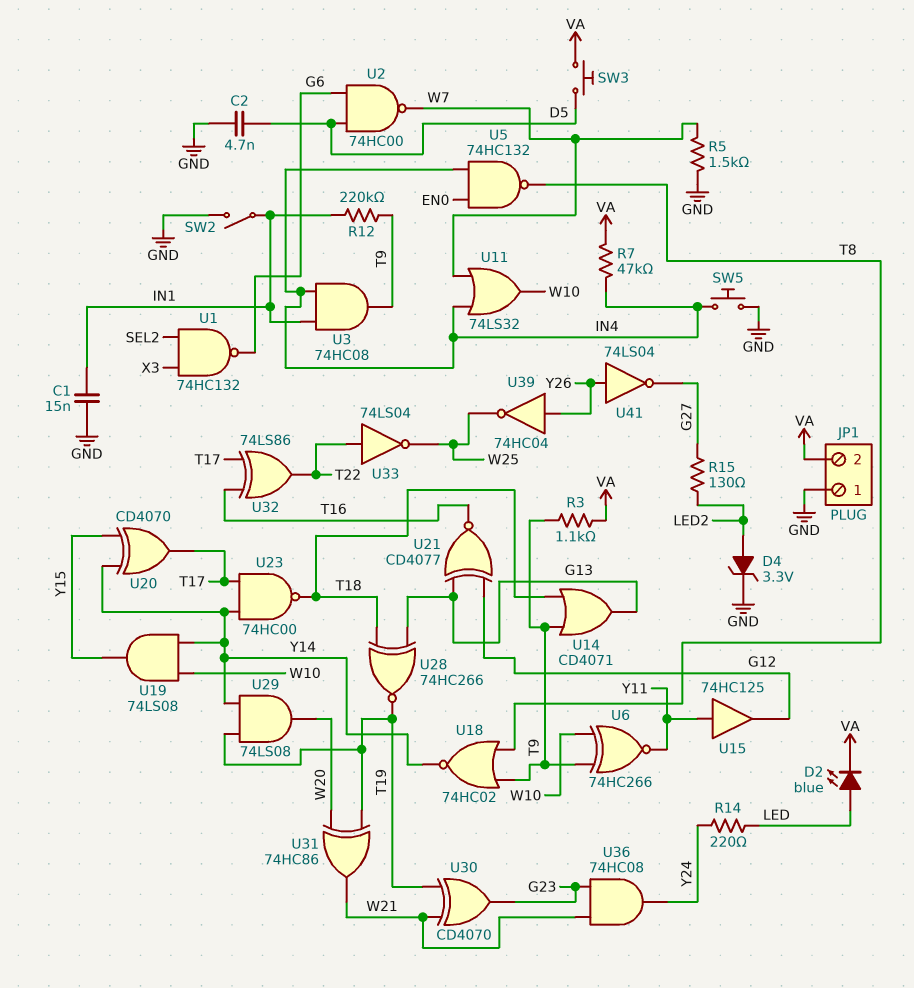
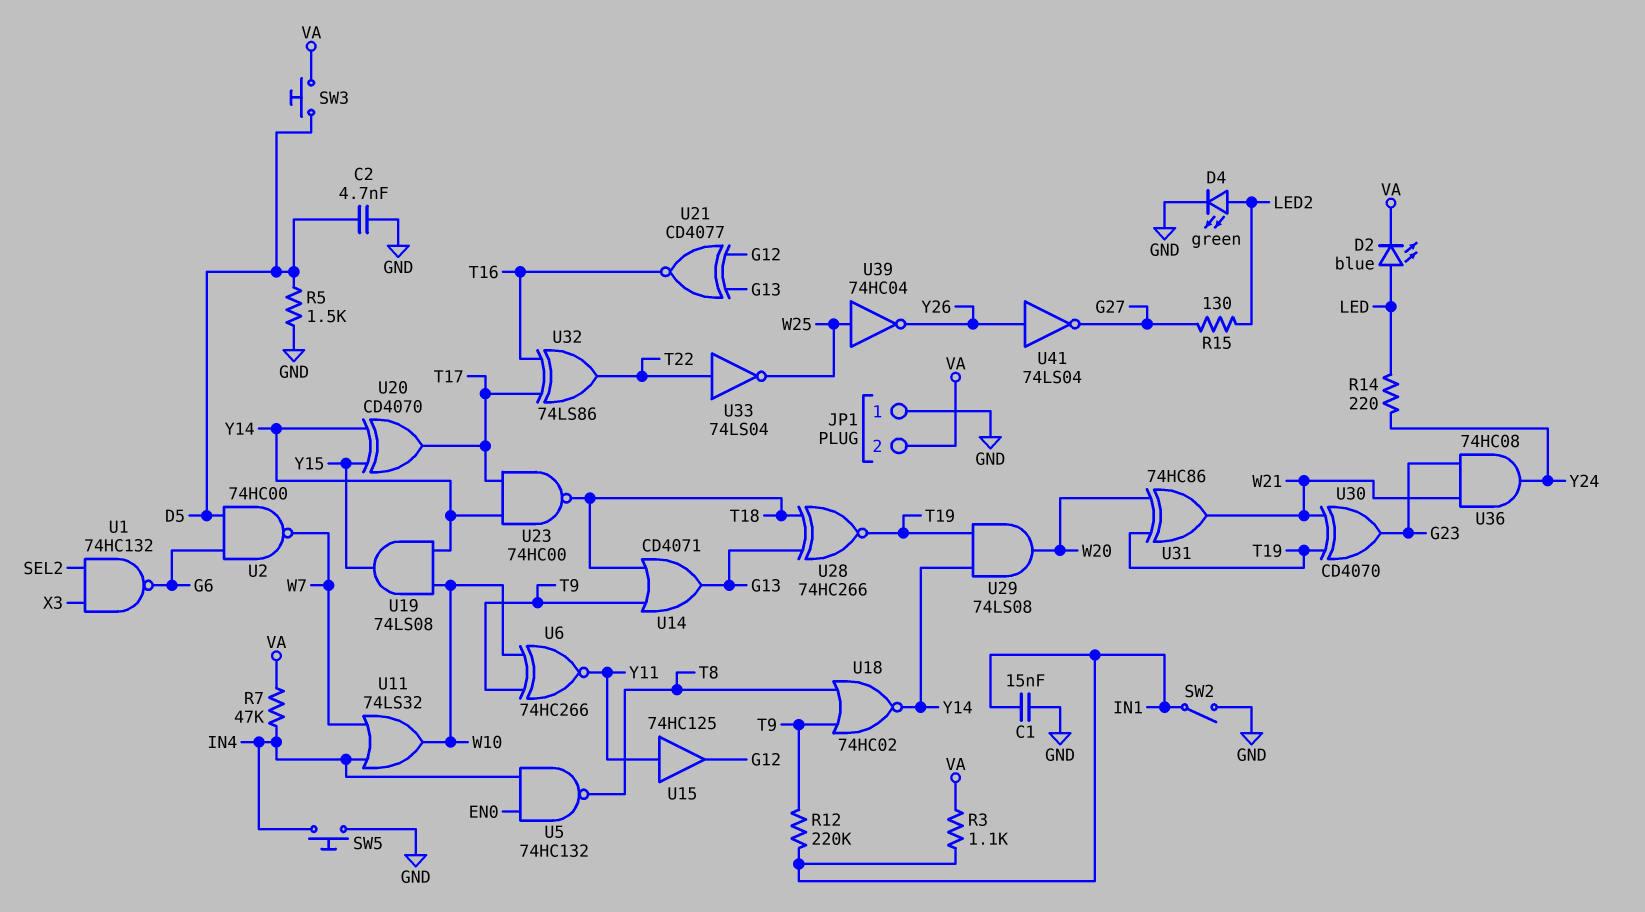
D4: zener 3.3V (A LED2, K GND) -> LED green (A LED2, K GND)
R3: 1.1k (T9, VA) -> 1.1k (IN1, VA)
R5: 1.5k (GND, W7) -> 1.5k (D5, GND)
U3: AND 74HC08 (in IN1, in IN4, out T9) -> none
U39: NOT 74HC04 (in Y26, out W25) -> NOT 74HC04 (in W25, out Y26)

